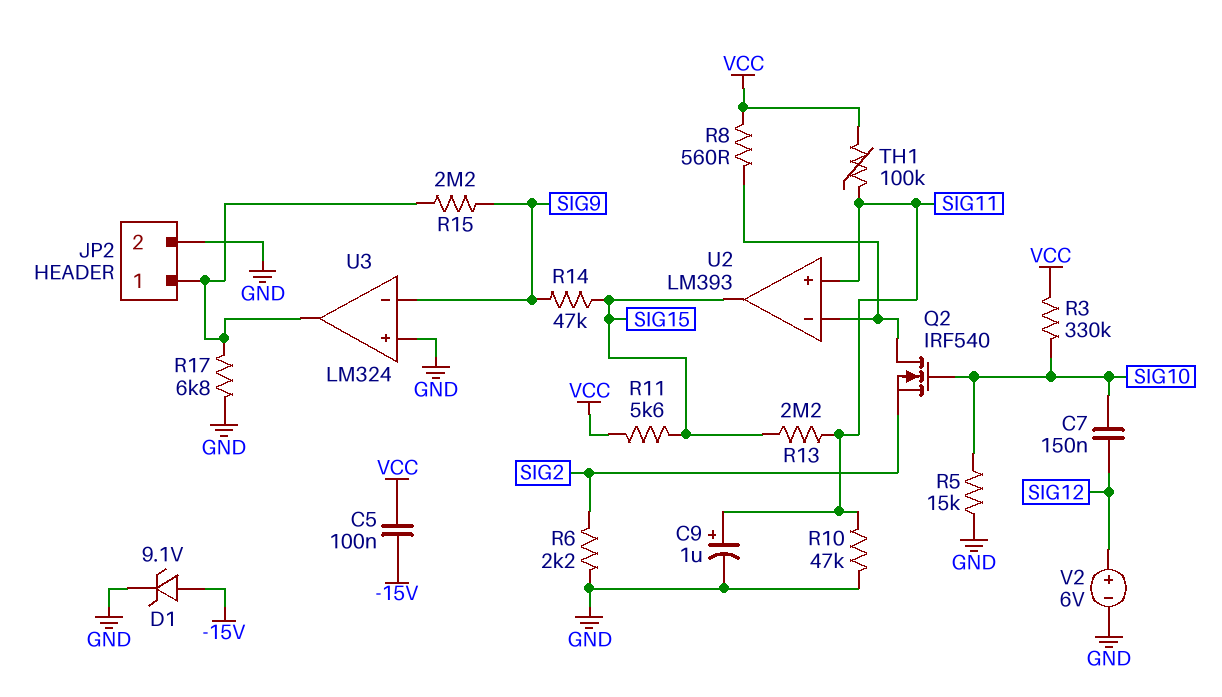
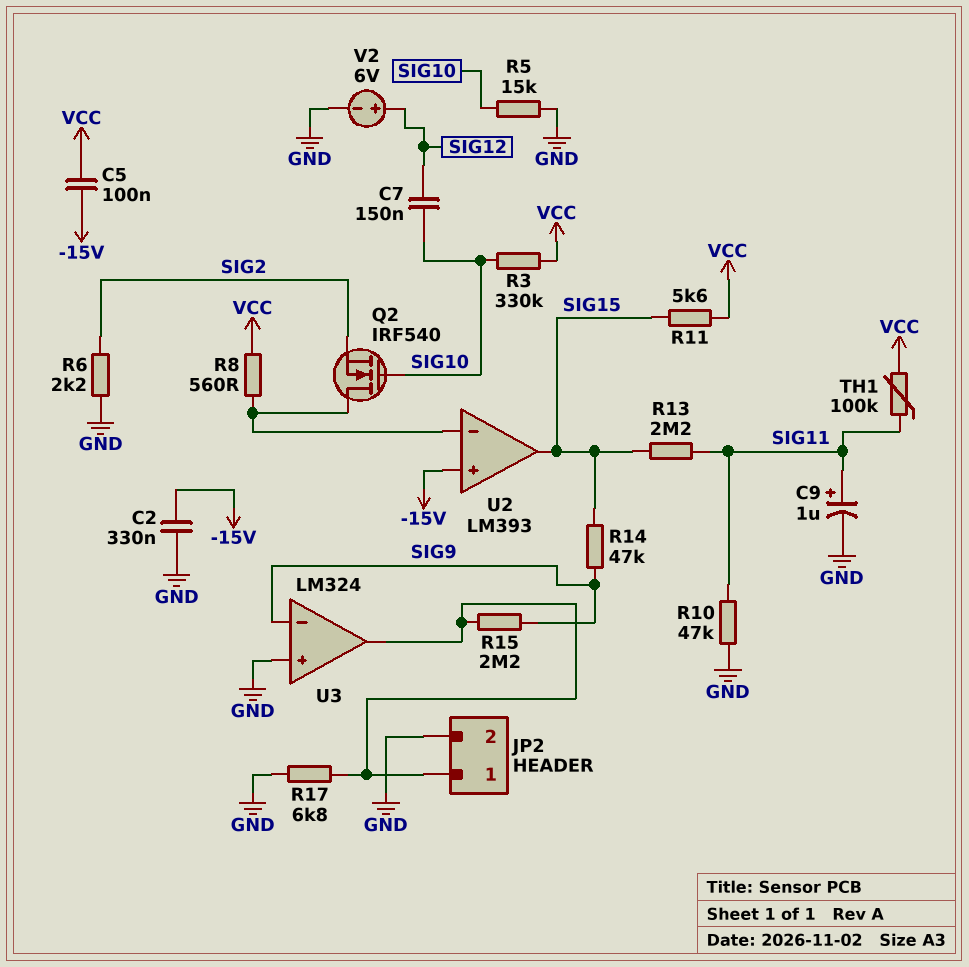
C2: none -> 330nF (-15V, GND)
D1: zener 9.1V (A -15V, K GND) -> none
U2 pin in+: SIG11 -> -15V

